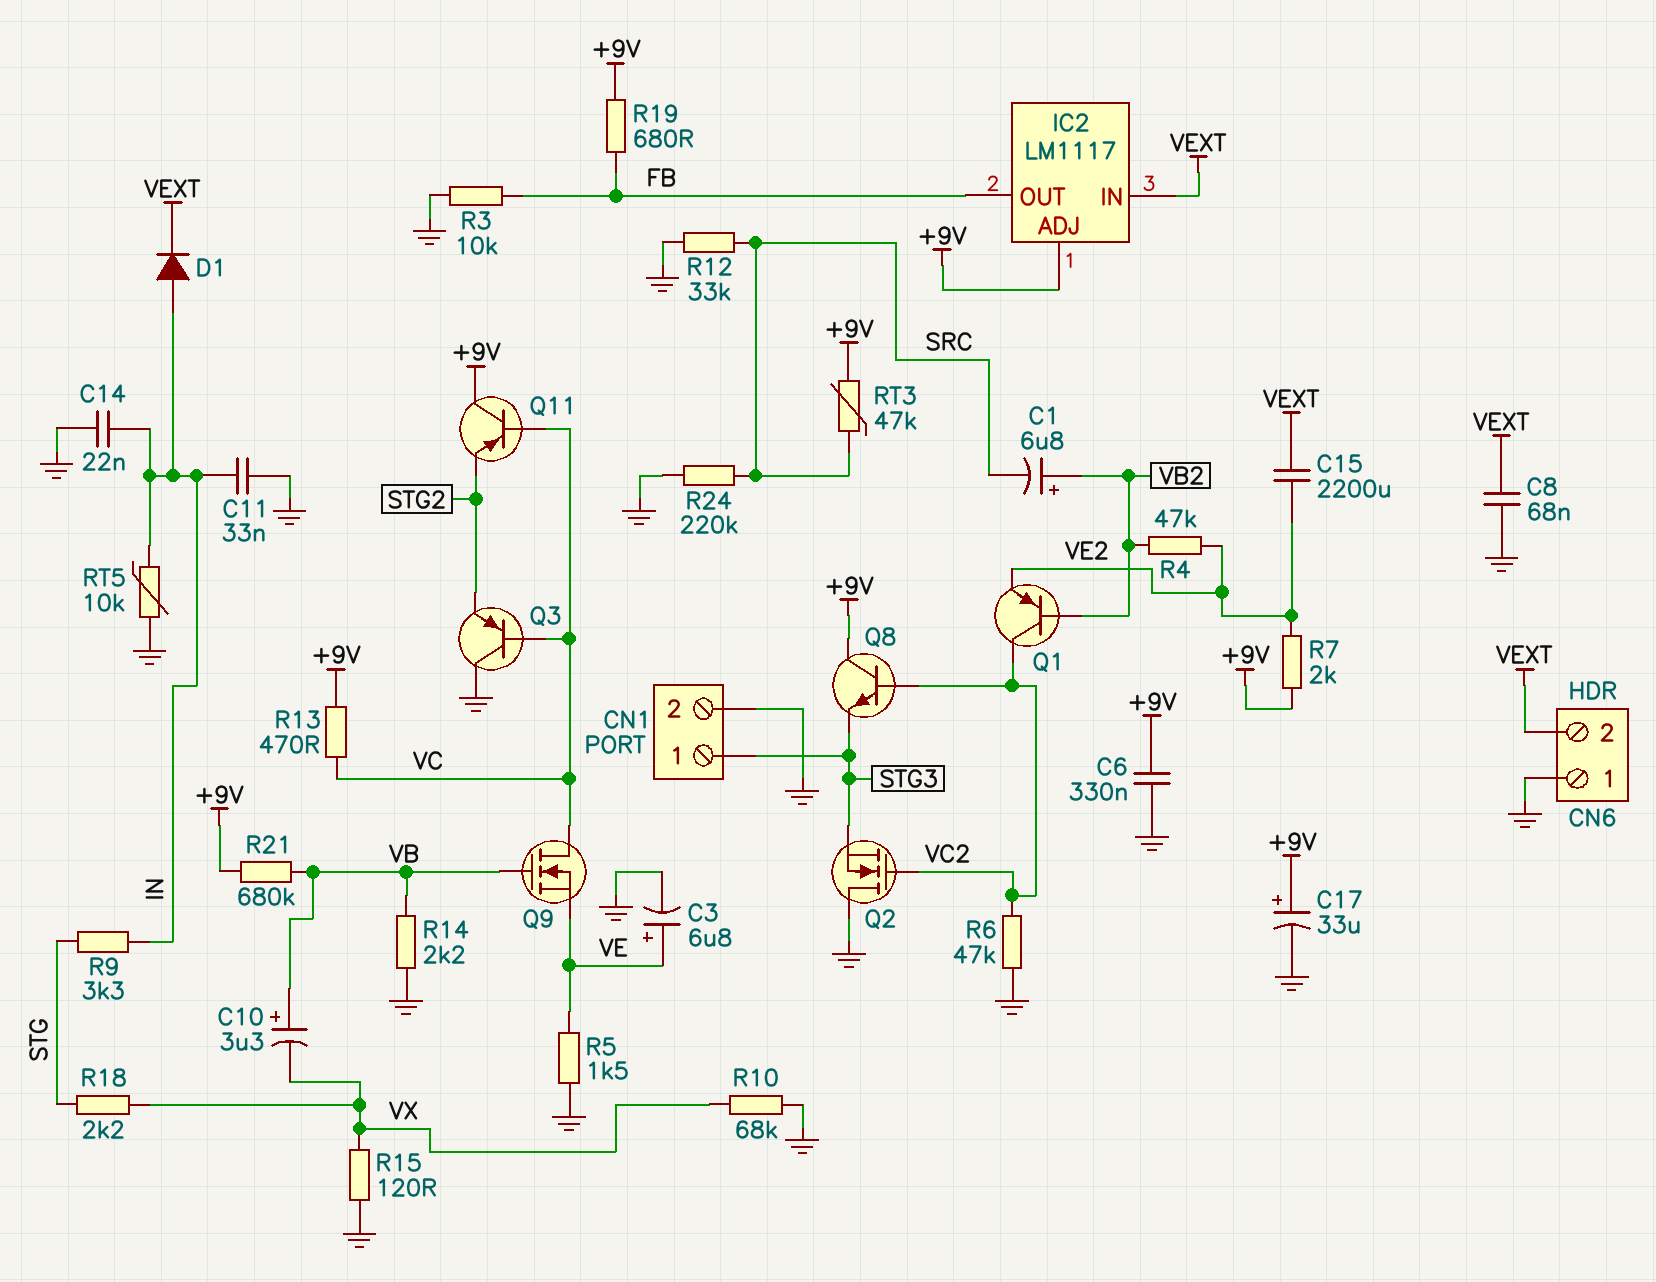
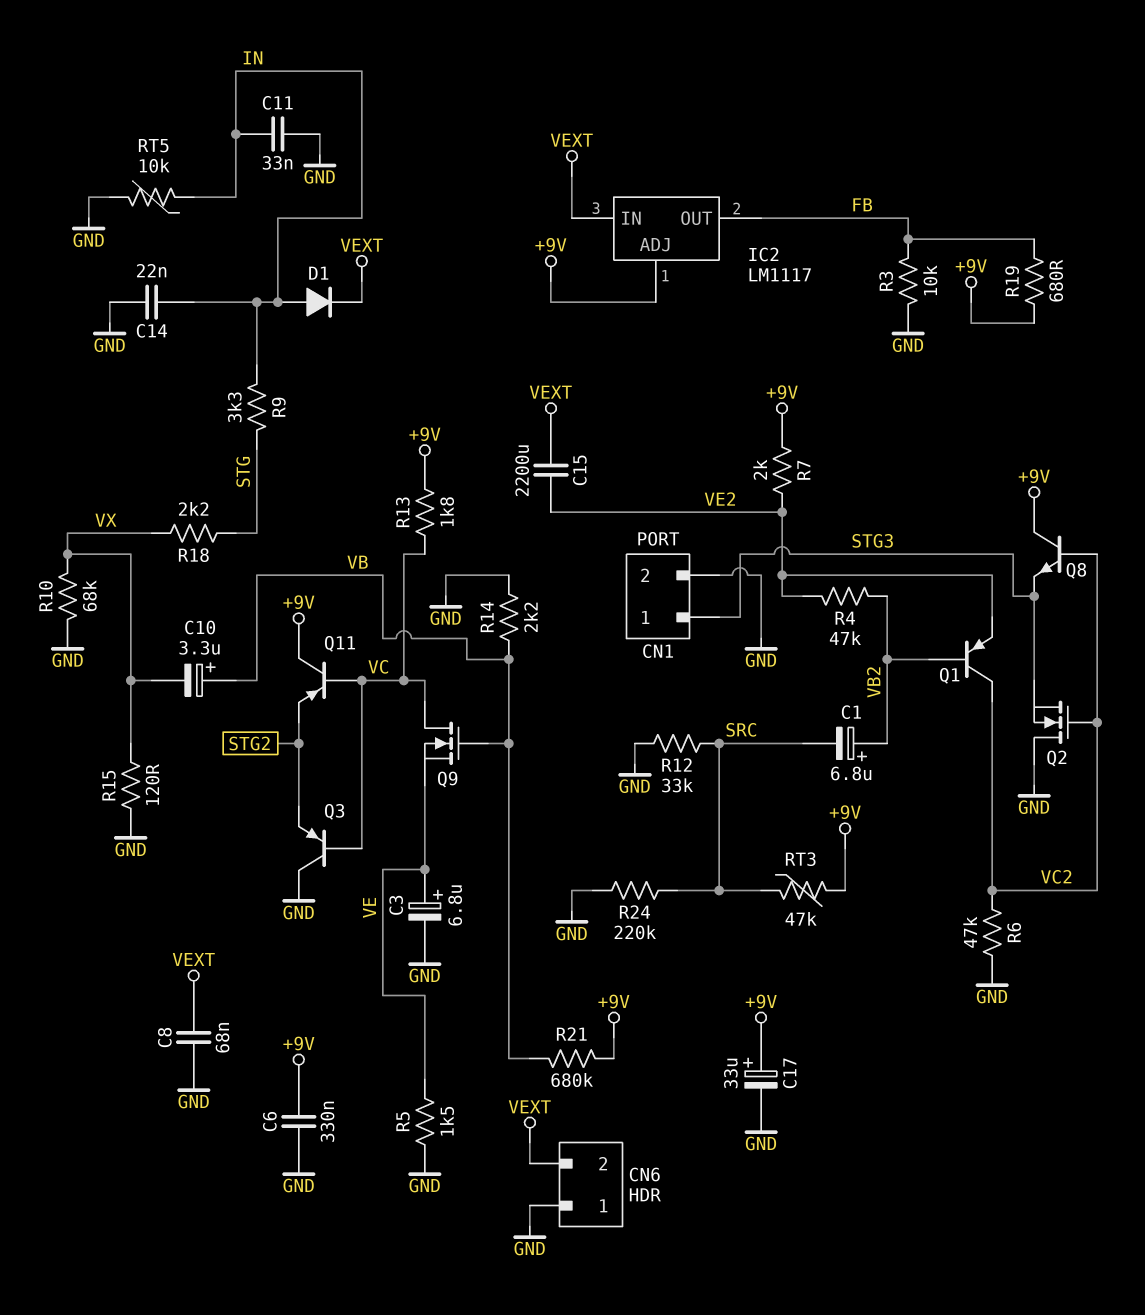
R13: 470 (+9V, VC) -> 1.8k (+9V, VC)

